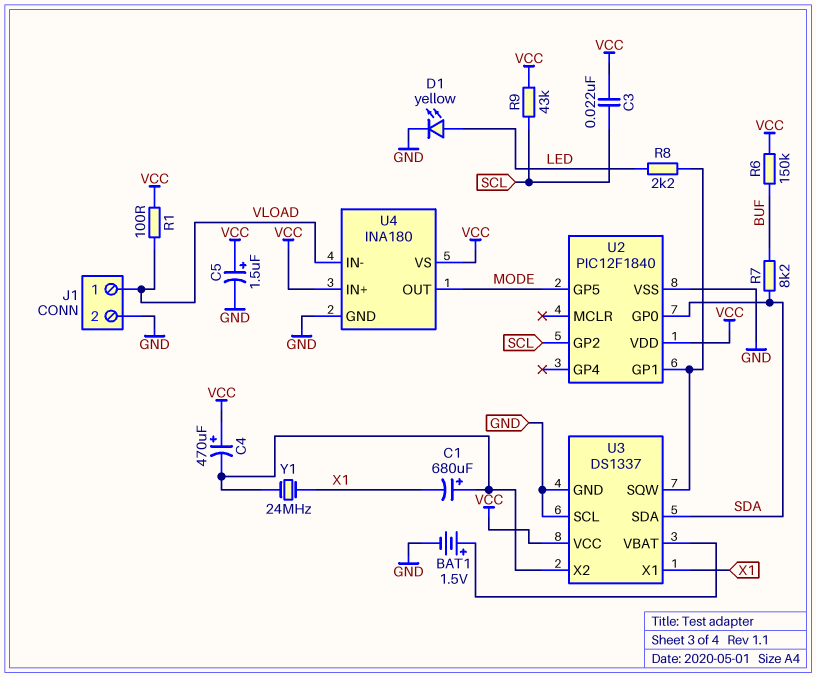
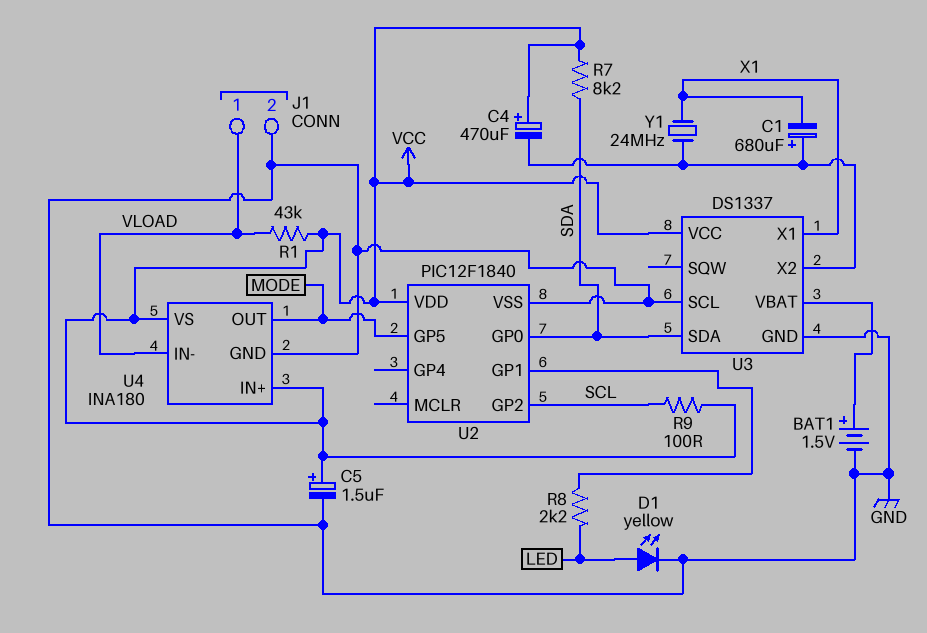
C3: 22nF (SCL, VCC) -> none
R1: 100 (VCC, VLOAD) -> 43k (VCC, VLOAD)
R6: 150k (BUF, VCC) -> none
R7: 8.2k (BUF, SDA) -> 8.2k (SDA, VCC)
R9: 43k (SCL, VCC) -> 100 (SCL, VCC)
U3 pin SQW: U2/GP1 -> none

